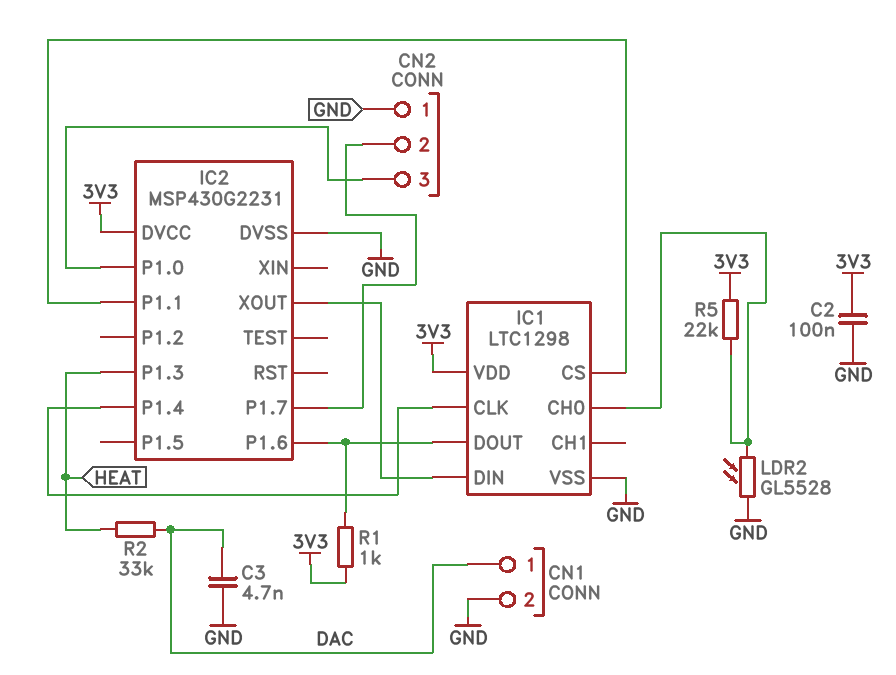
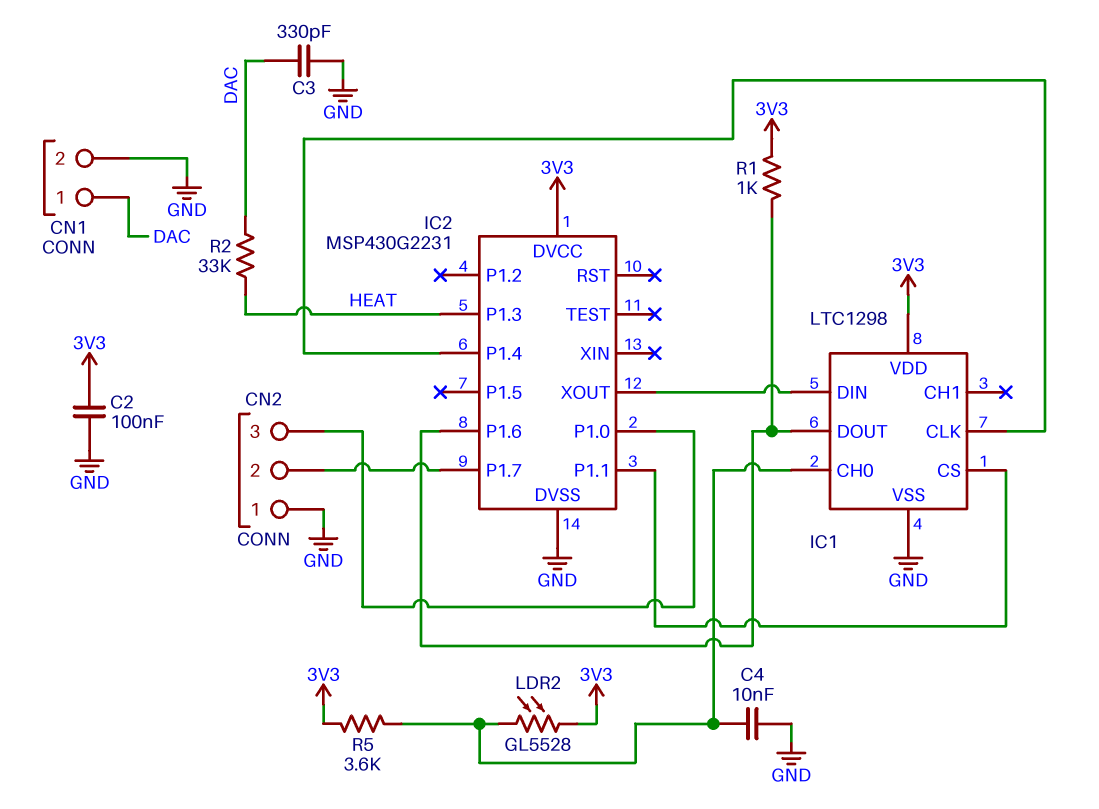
C3: 4.7nF (DAC, GND) -> 330pF (DAC, GND)
C4: none -> 10nF (GND, IC1/CH0)
LDR2: GL5528 (GND, IC1/CH0) -> GL5528 (3V3, IC1/CH0)
R5: 22k (3V3, IC1/CH0) -> 3.6k (3V3, IC1/CH0)

